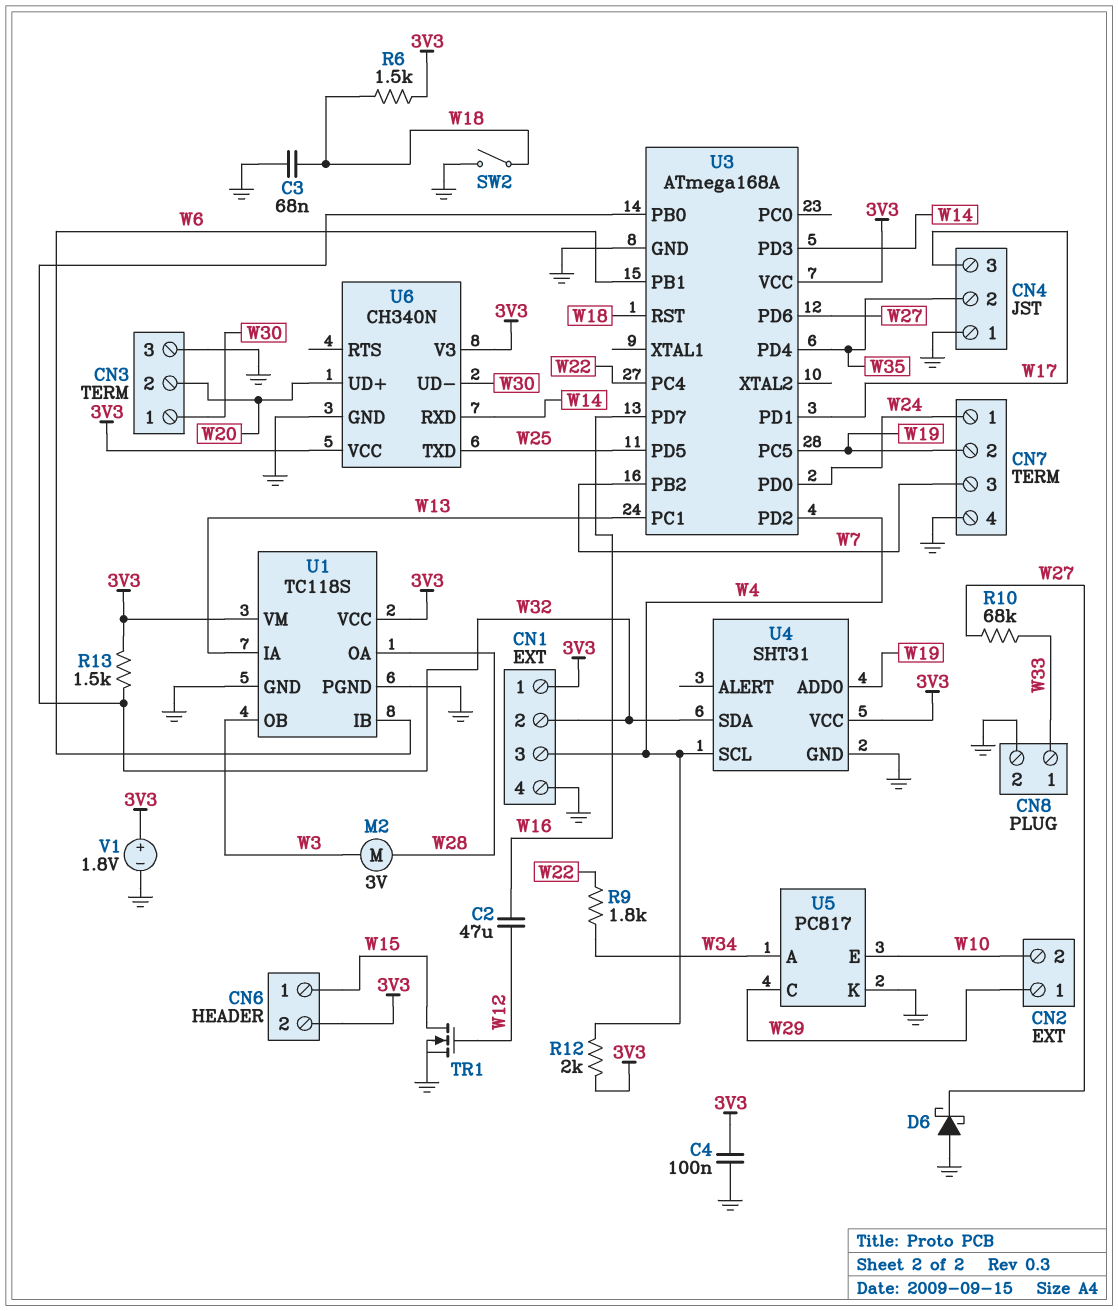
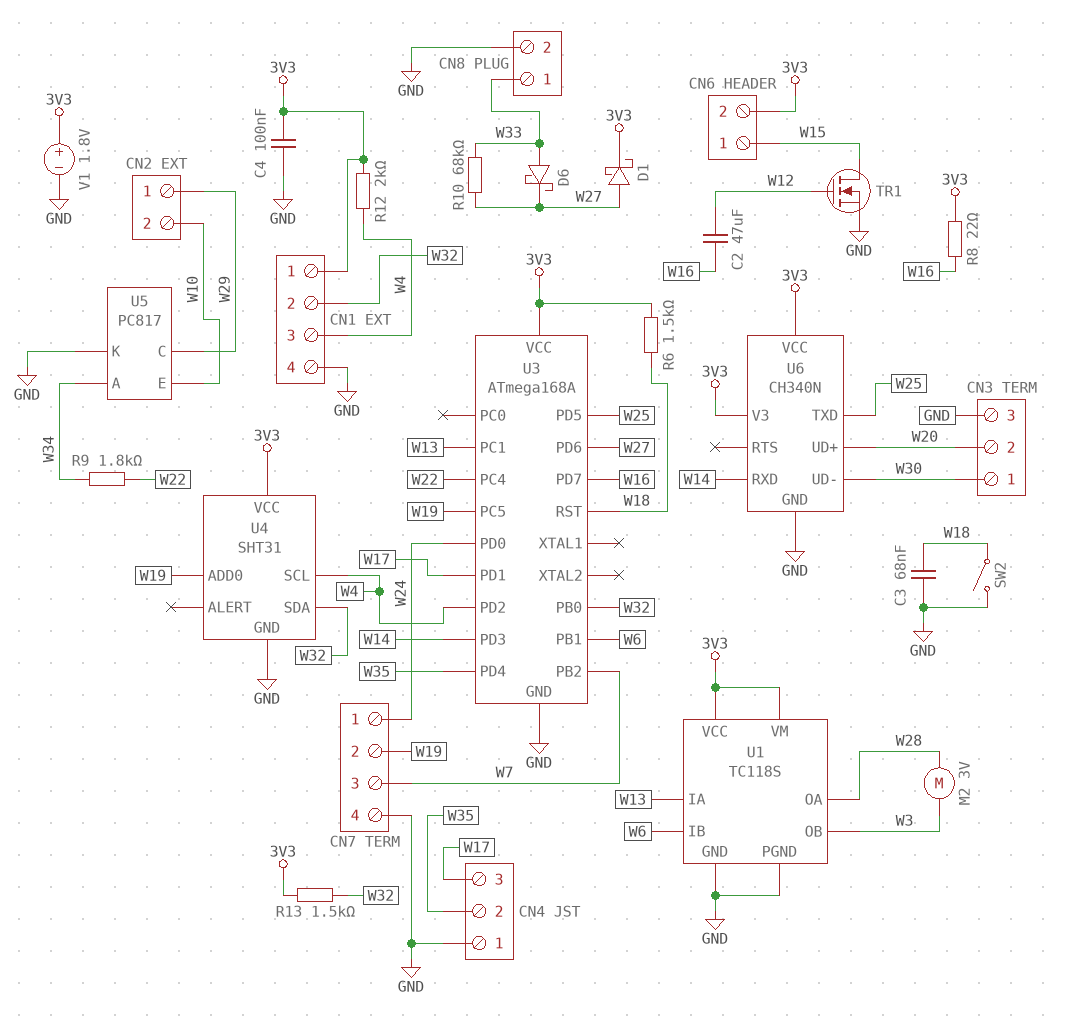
D1: none -> schottky (A W27, K 3V3)
D6: schottky (A GND, K W27) -> schottky (A W33, K W27)
R8: none -> 22 (3V3, W16)

